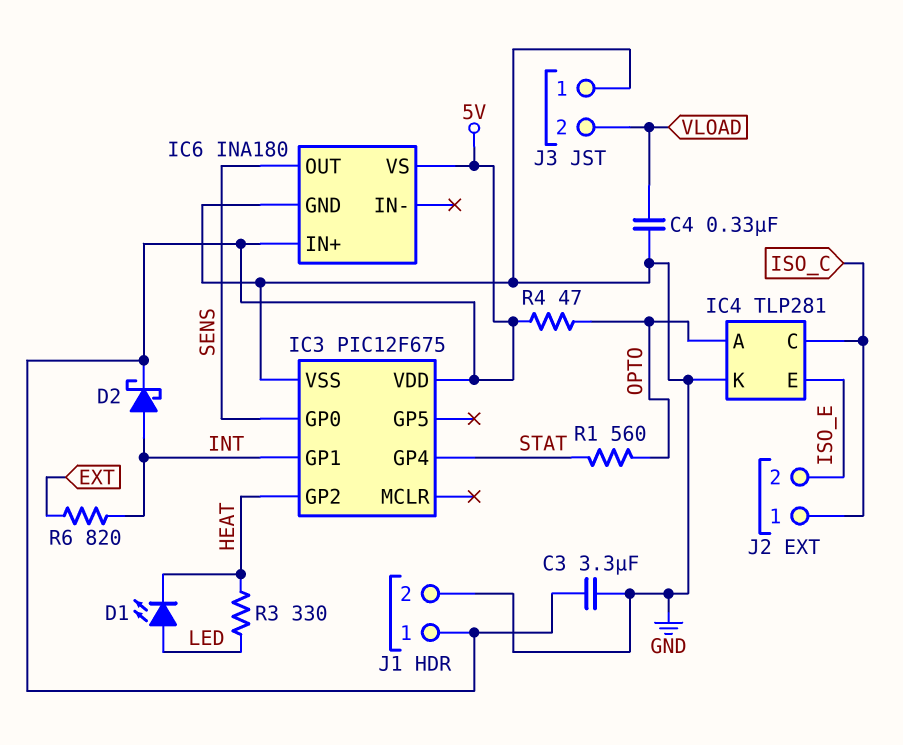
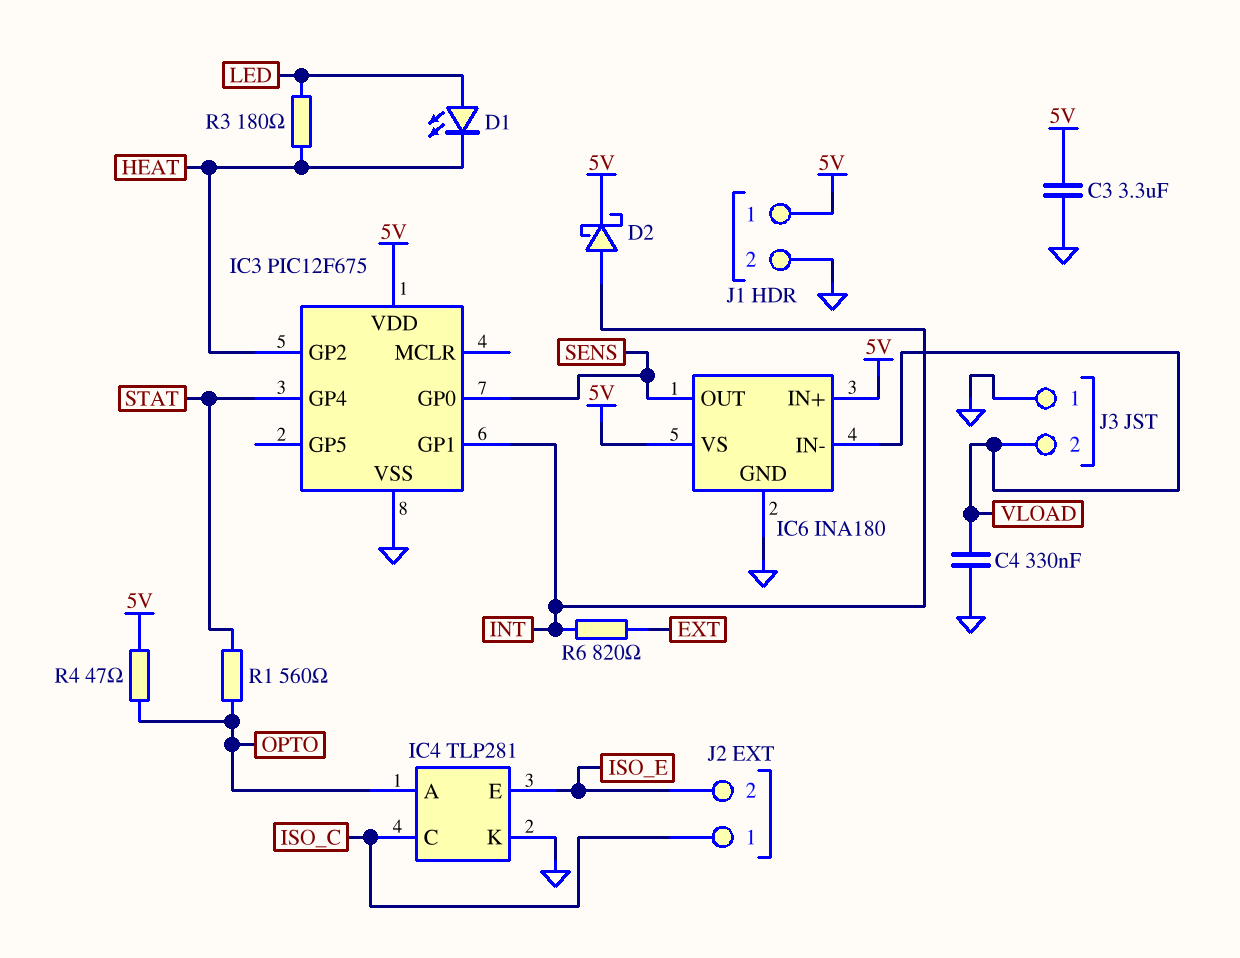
IC6 pin IN-: none -> VLOAD
R3: 330 (HEAT, LED) -> 180 (HEAT, LED)

